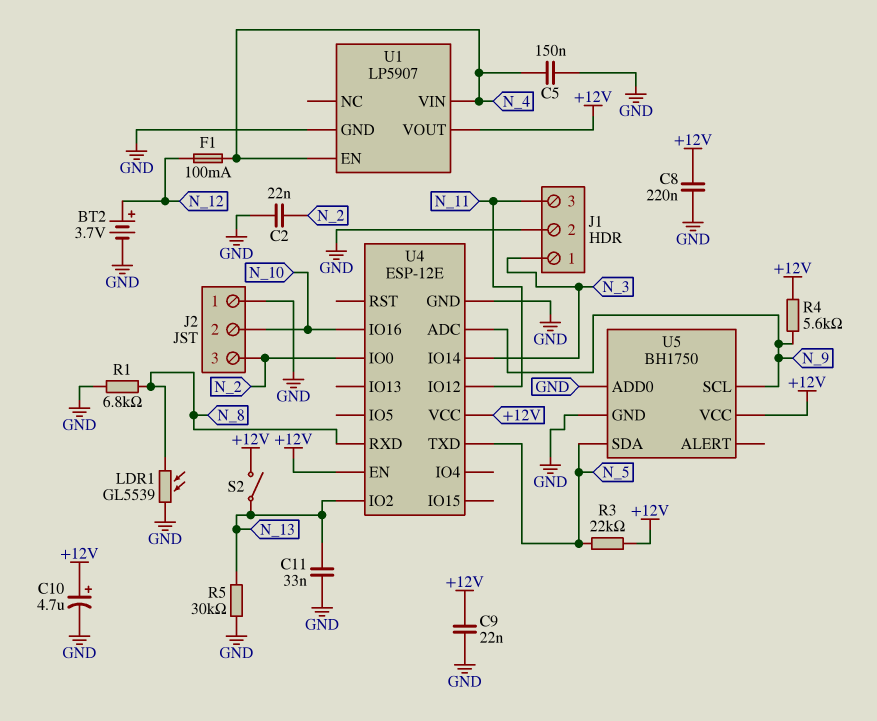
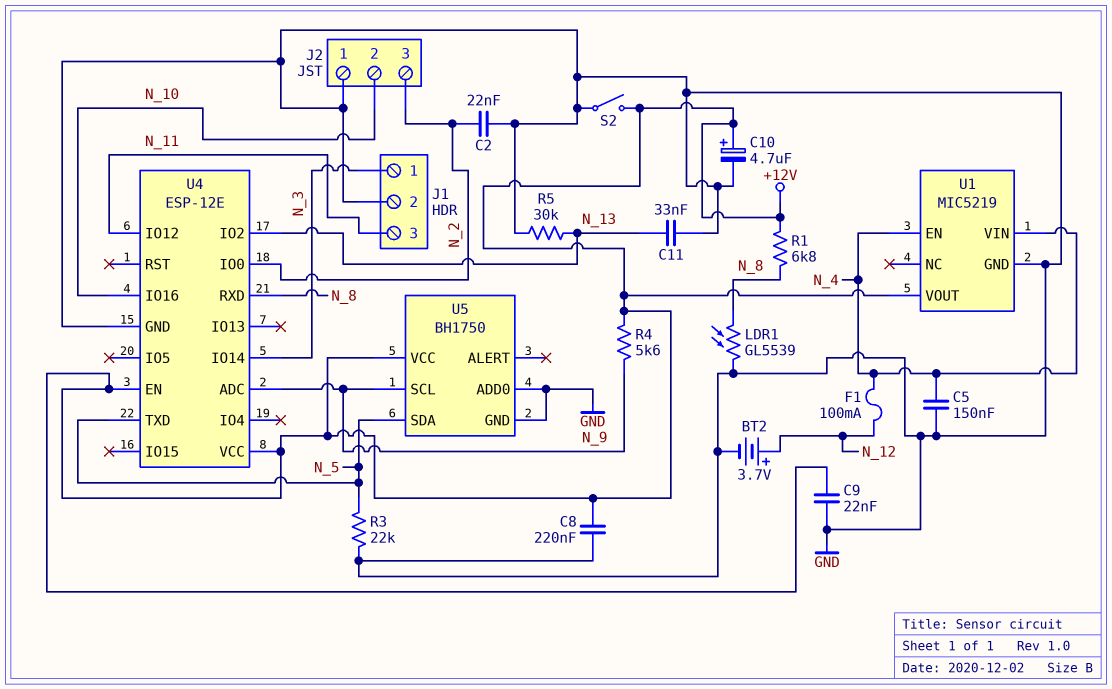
R1: 6.8k (GND, N_8) -> 6.8k (+12V, N_8)
R3: 22k (+12V, N_5) -> 22k (GND, N_5)
S2: switch (+12V, N_13) -> switch (+12V, GND)
U1: LP5907 -> MIC5219

